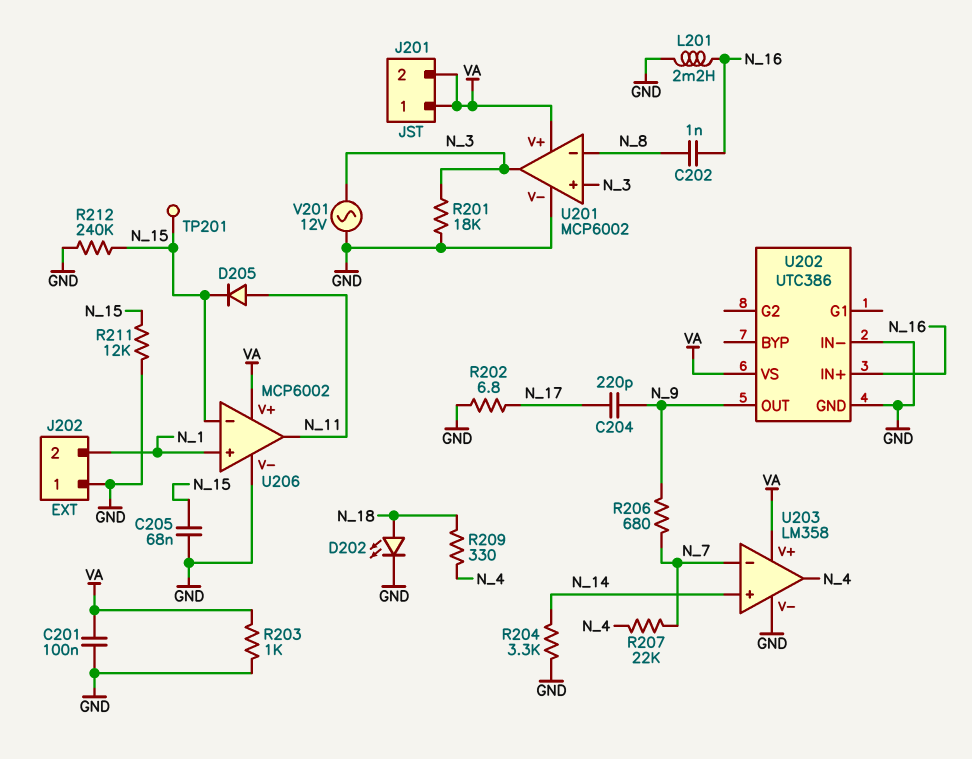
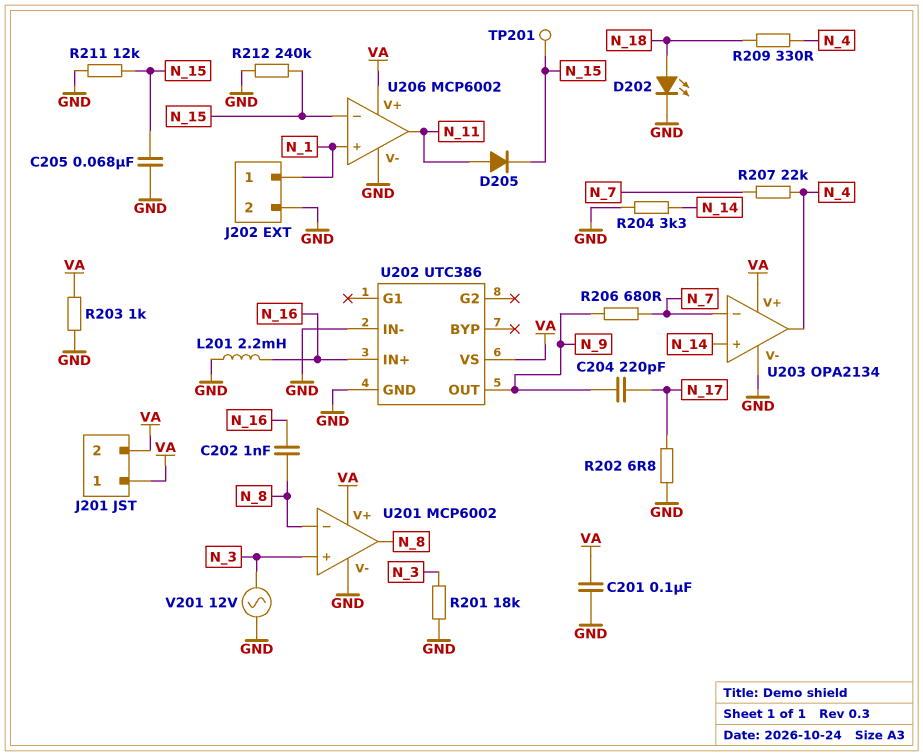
J202 pin 1: GND -> N_1
J202 pin 2: N_1 -> GND
U201 pin out: N_3 -> N_8
U203: LM358 -> OPA2134

